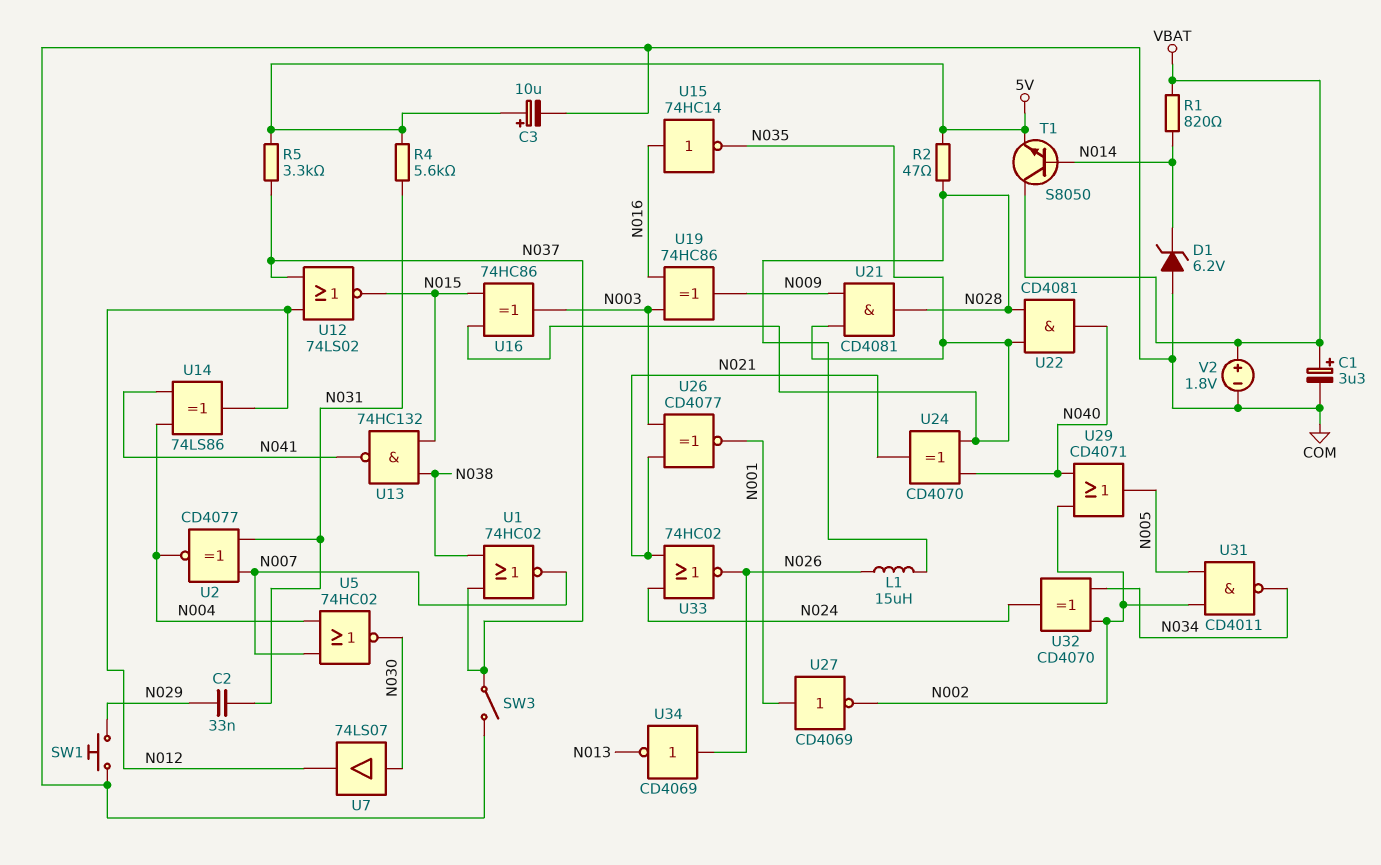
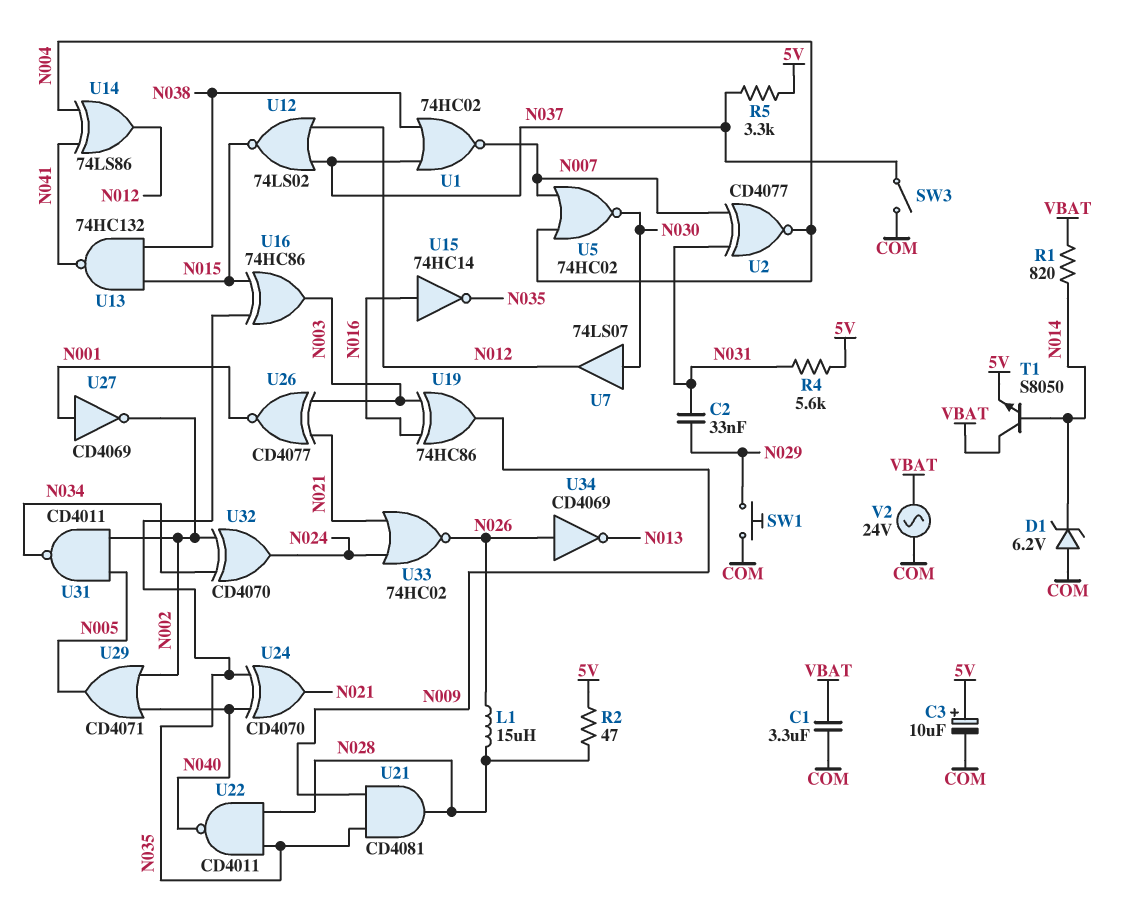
C1: 3.3uF (plus VBAT, minus COM) -> 3.3uF (COM, VBAT)
U22: AND CD4081 (in N028, in N035, out N040) -> NAND CD4011 (in N028, in N035, out N040)
V2: 1.8V (plus VBAT, minus COM) -> AC 24V (COM, VBAT)

